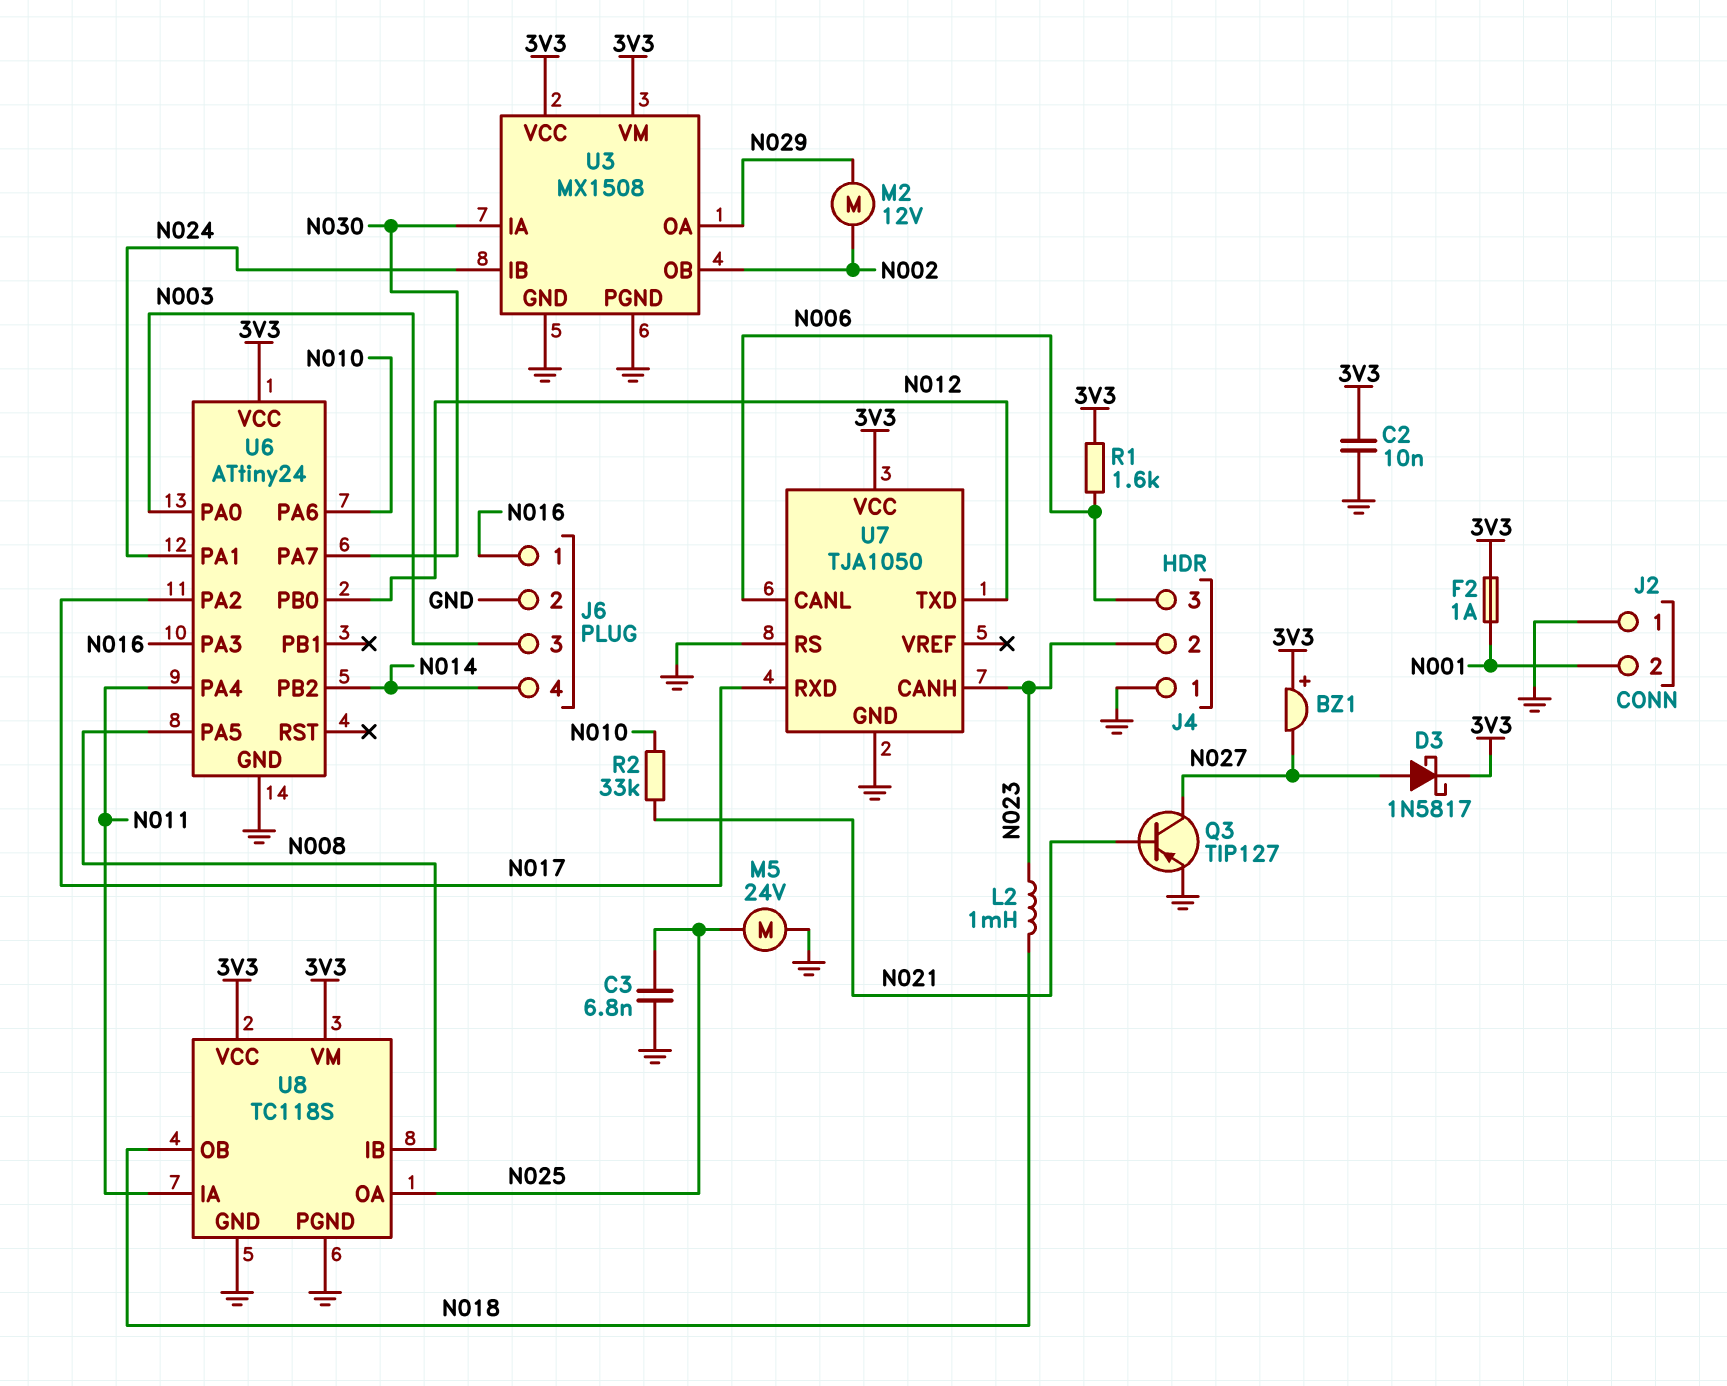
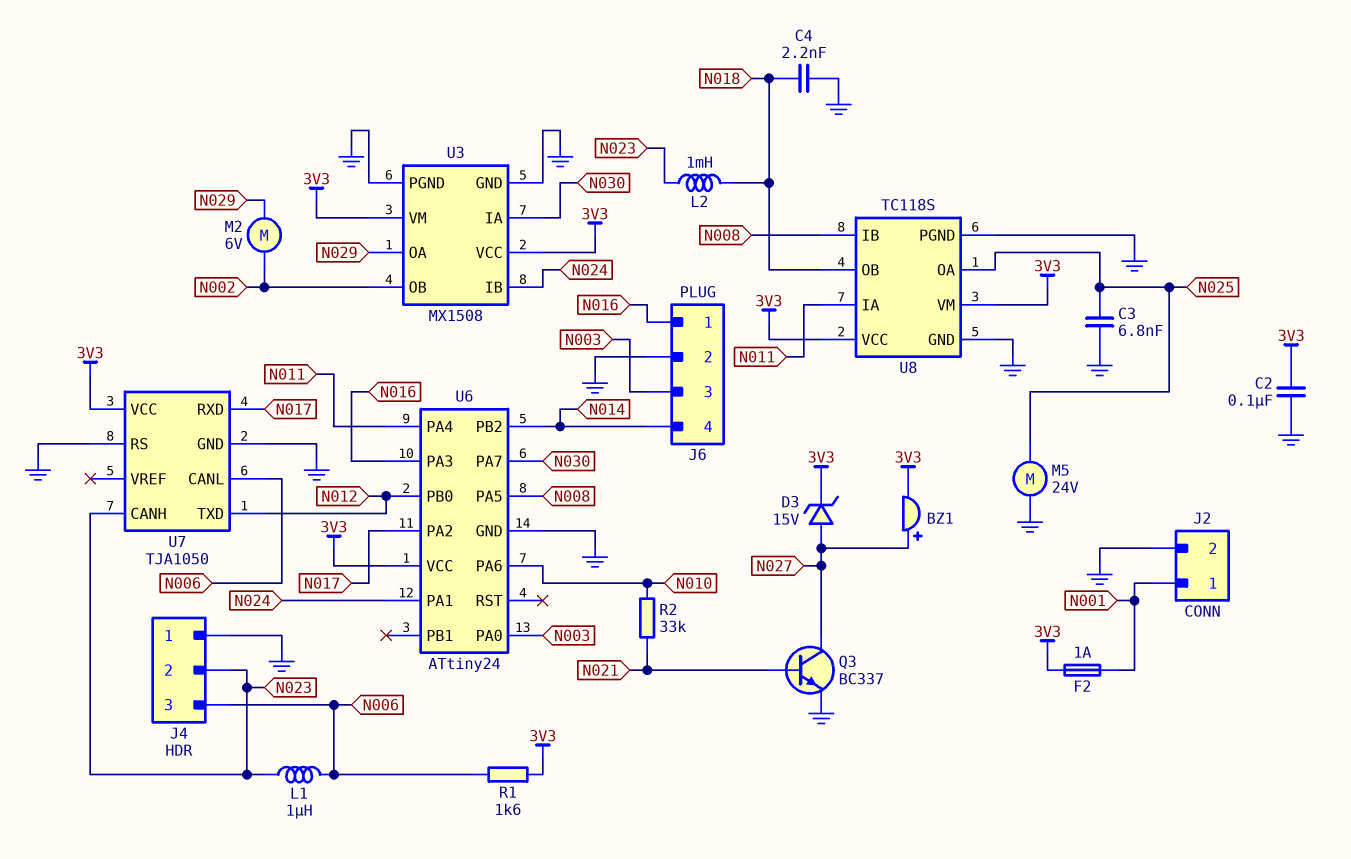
BZ1: buzzer (plus 3V3, minus N027) -> buzzer (plus N027, minus 3V3)
C2: 10nF (3V3, GND) -> 100nF (3V3, GND)
C4: none -> 2.2nF (GND, N018)
D3: schottky 1N5817 (A N027, K 3V3) -> zener 15V (A N027, K 3V3)
J2 pin 1: GND -> N001
J2 pin 2: N001 -> GND
L1: none -> 1uH (N006, N023)
M2: motor 12V (N002, N029) -> motor 6V (N002, N029)
Q3: PNP TIP127 (B N021, C N027, E GND) -> NPN BC337 (B N021, C N027, E GND)

